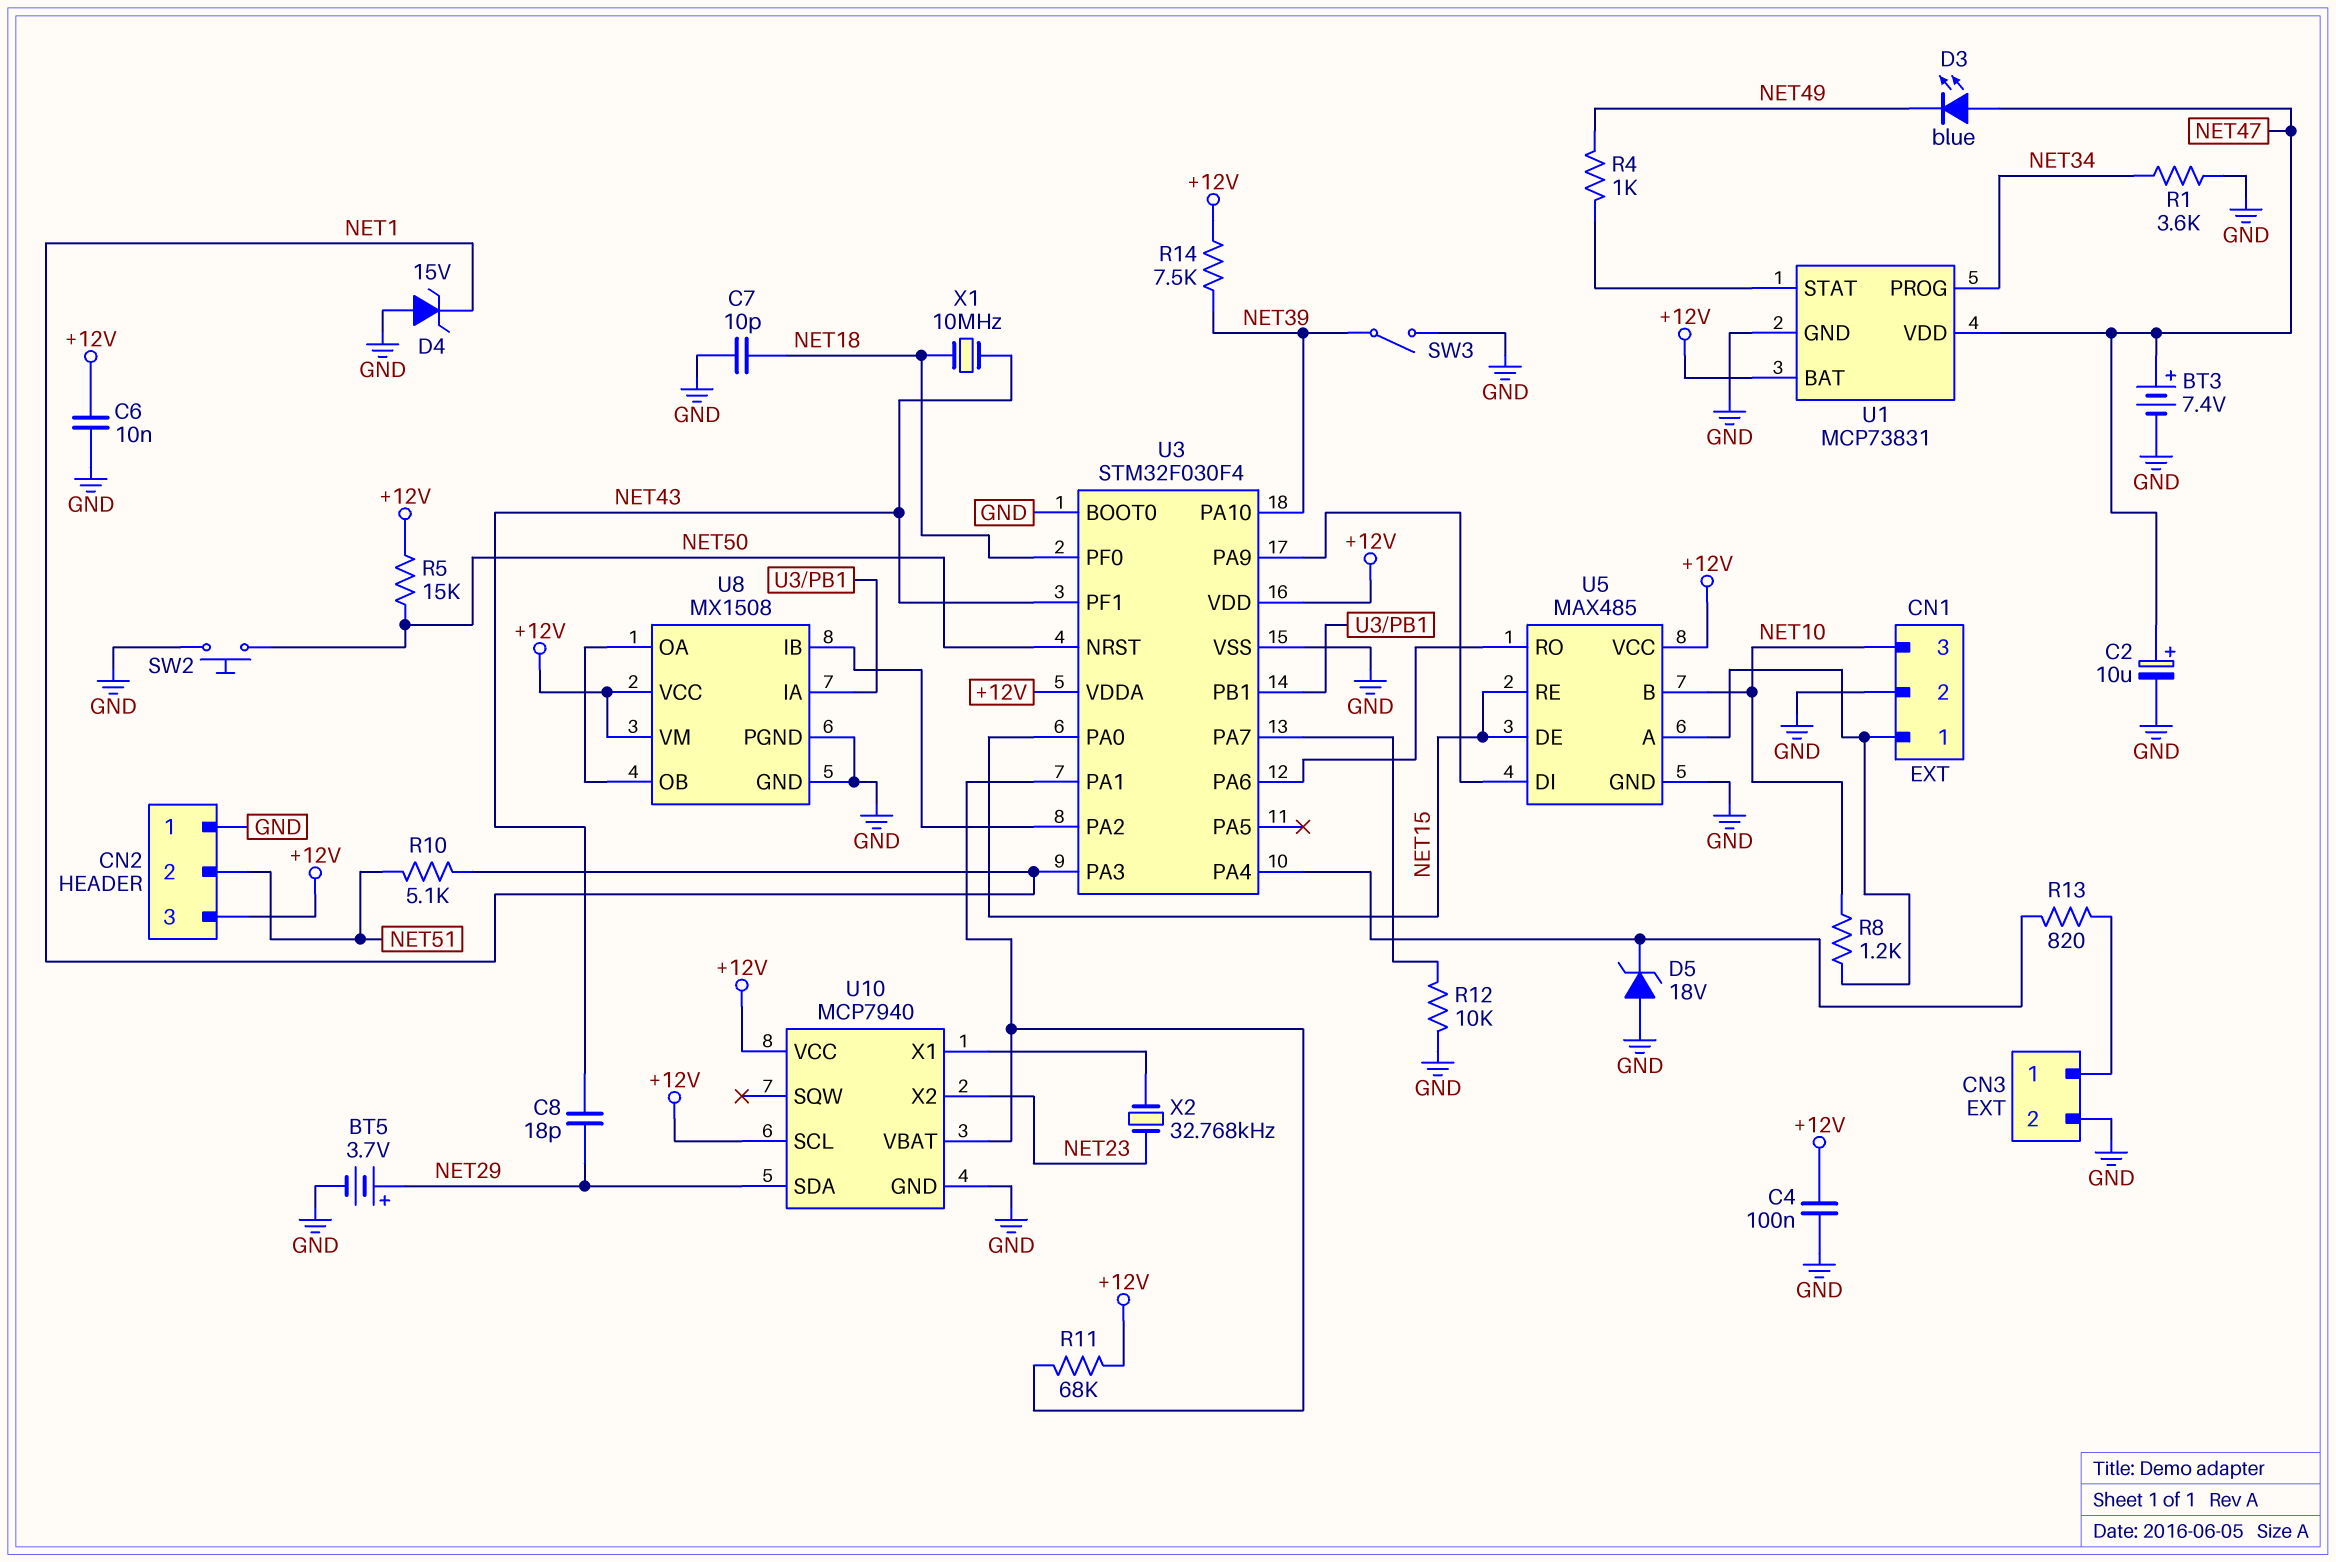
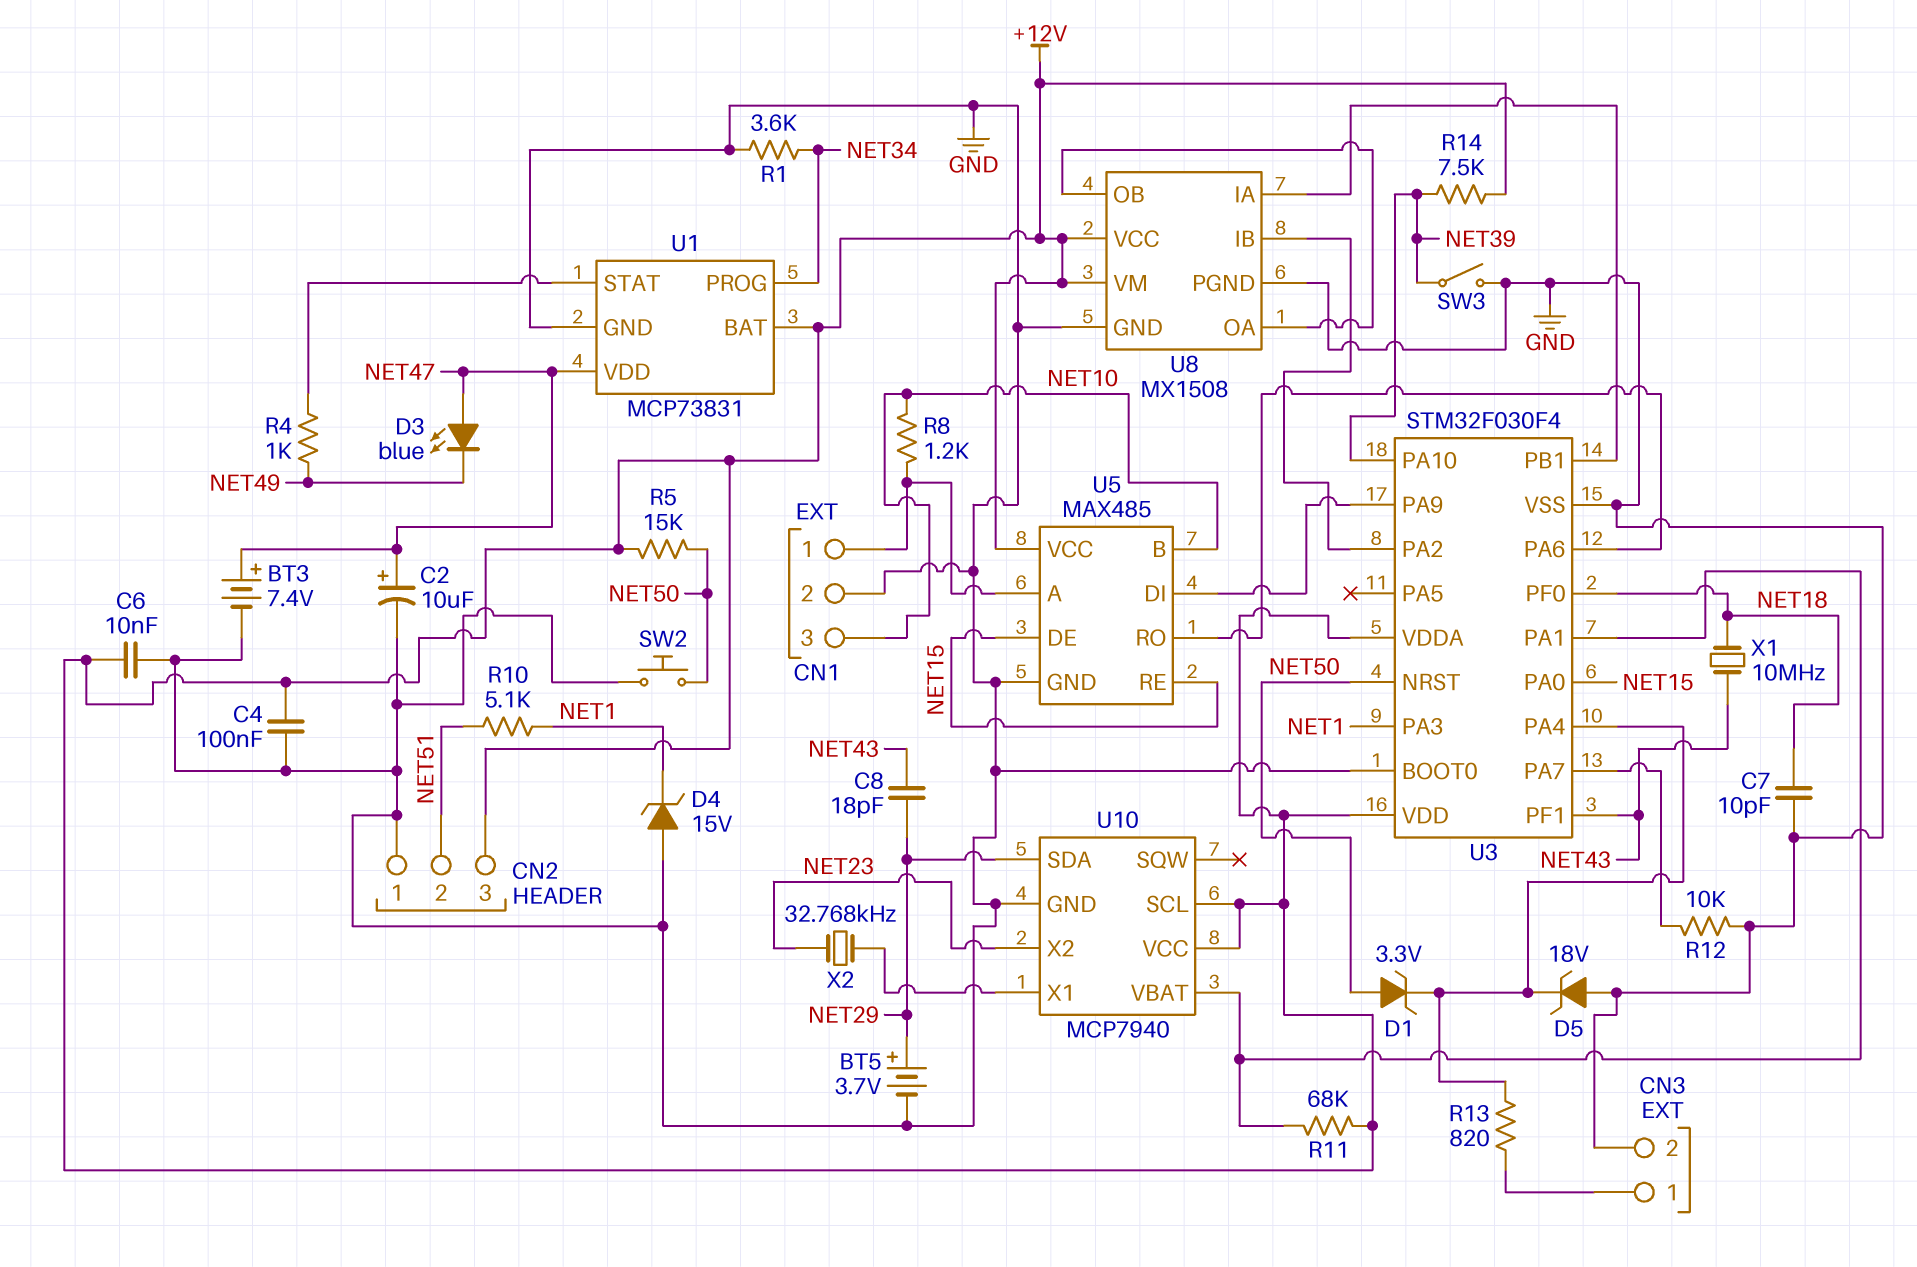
D1: none -> zener 3.3V (A NET50, K U3/PA4)

